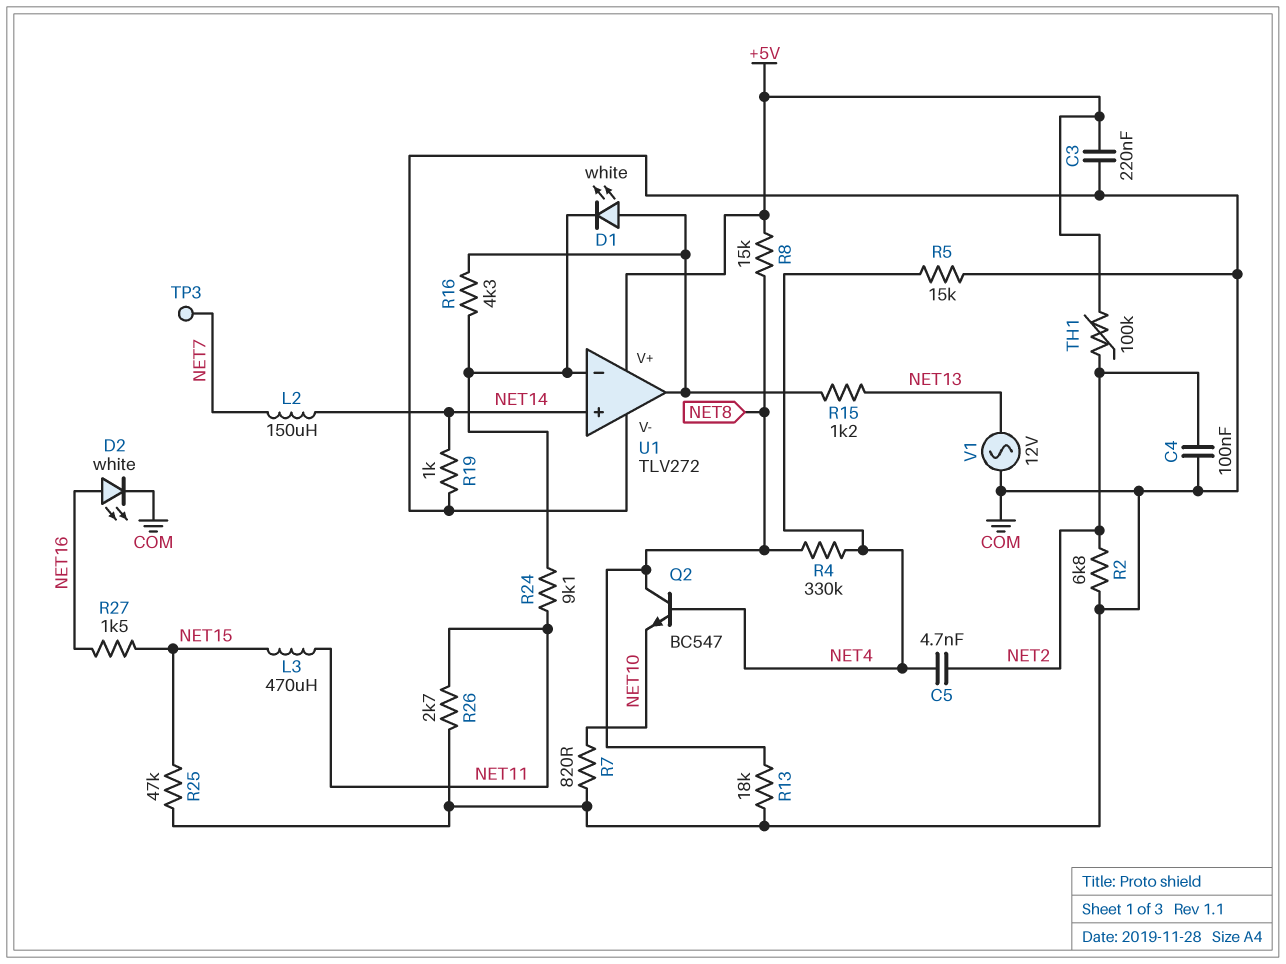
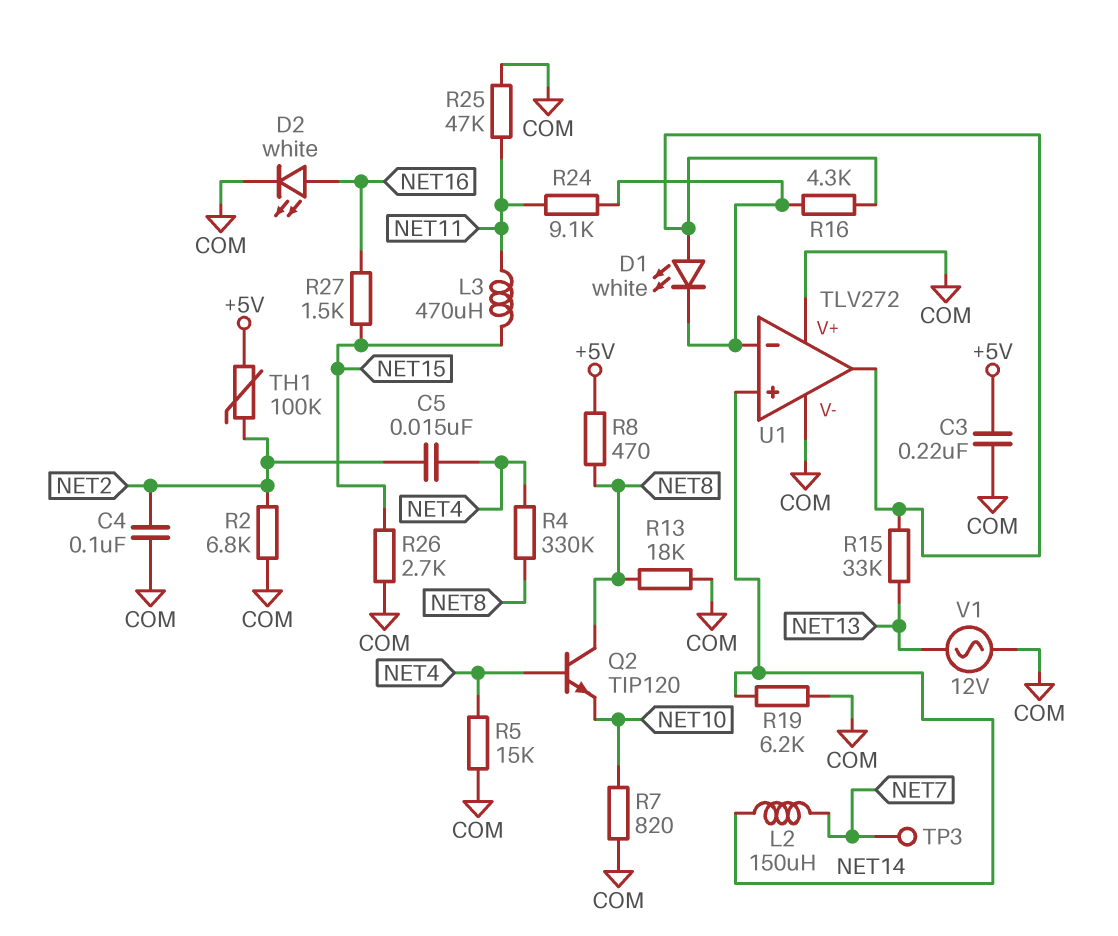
C5: 4.7nF (NET2, NET4) -> 15nF (NET2, NET4)
Q2: NPN BC547 (B NET4, C NET8, E NET10) -> NPN TIP120 (B NET4, C NET8, E NET10)
R8: 15k (+5V, NET8) -> 470 (+5V, NET8)
R15: 1.2k (NET13, U1/out) -> 33k (NET13, U1/out)
R19: 1k (COM, NET14) -> 6.2k (COM, NET14)
R25: 47k (COM, NET15) -> 47k (COM, NET11)
R26: 2.7k (COM, NET11) -> 2.7k (COM, NET15)
U1 pin V+: +5V -> COM

